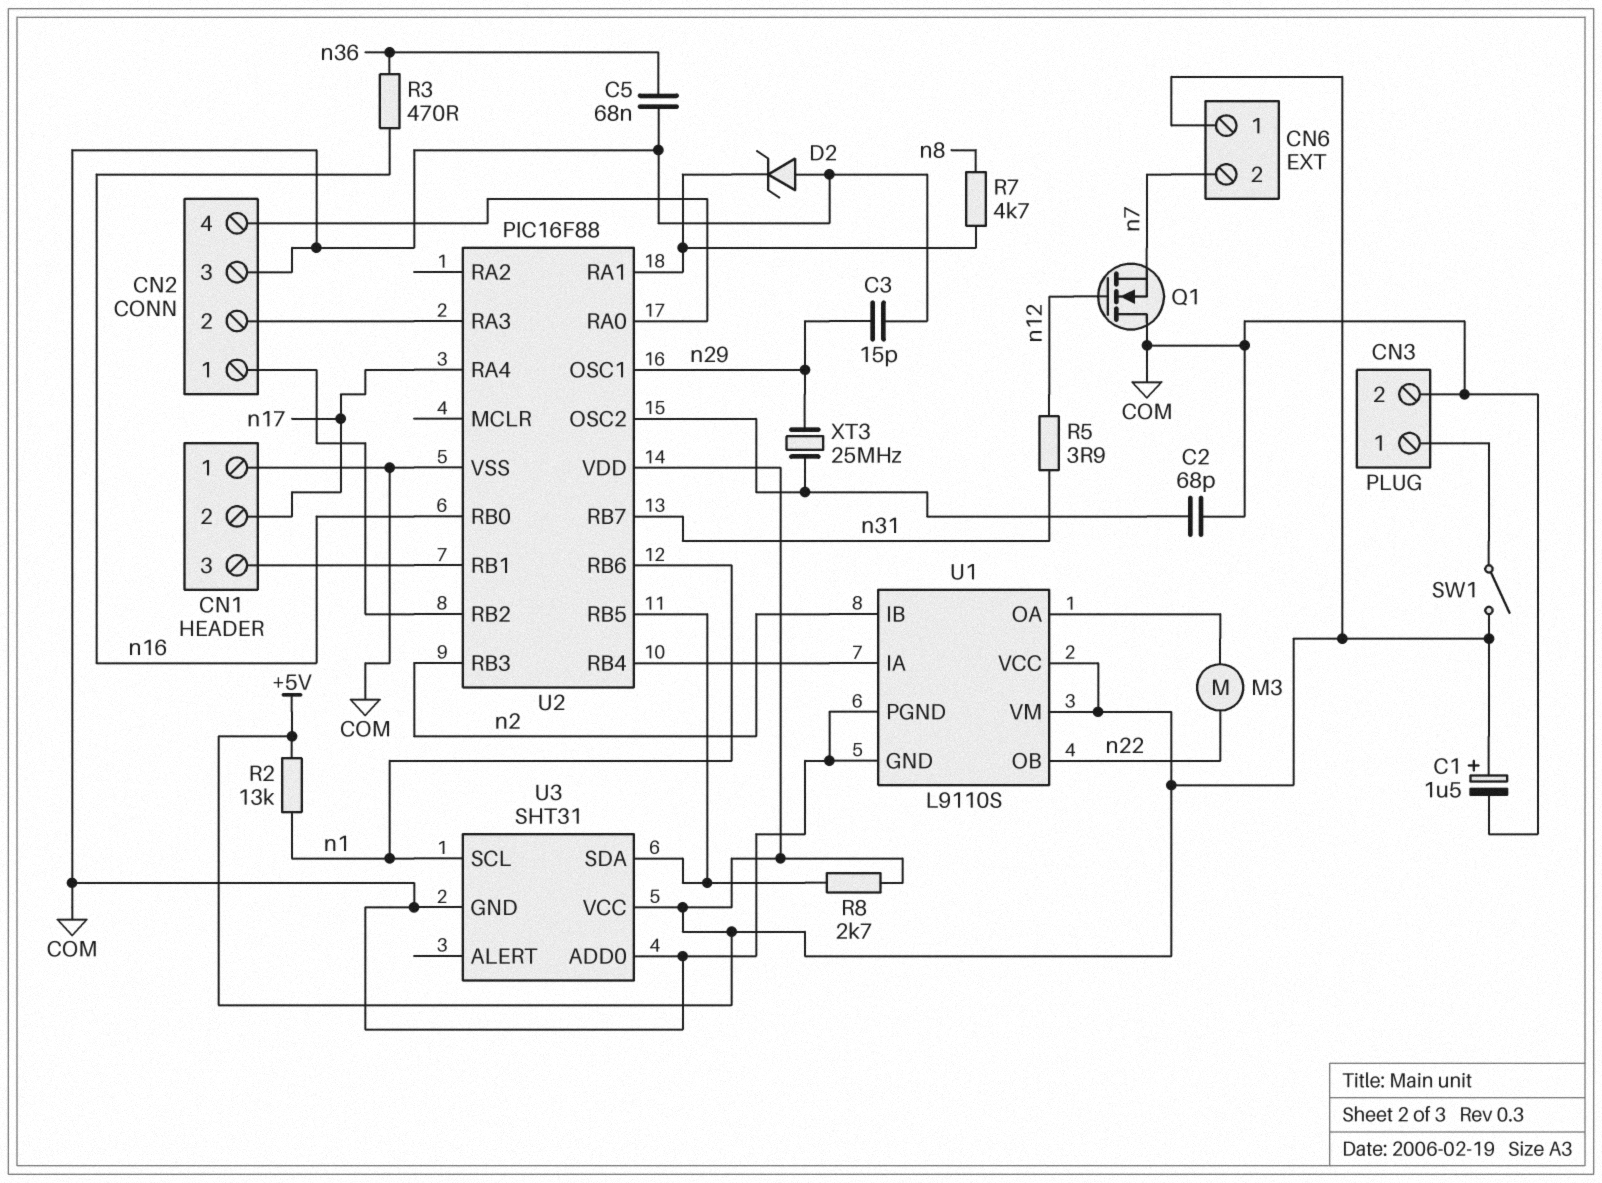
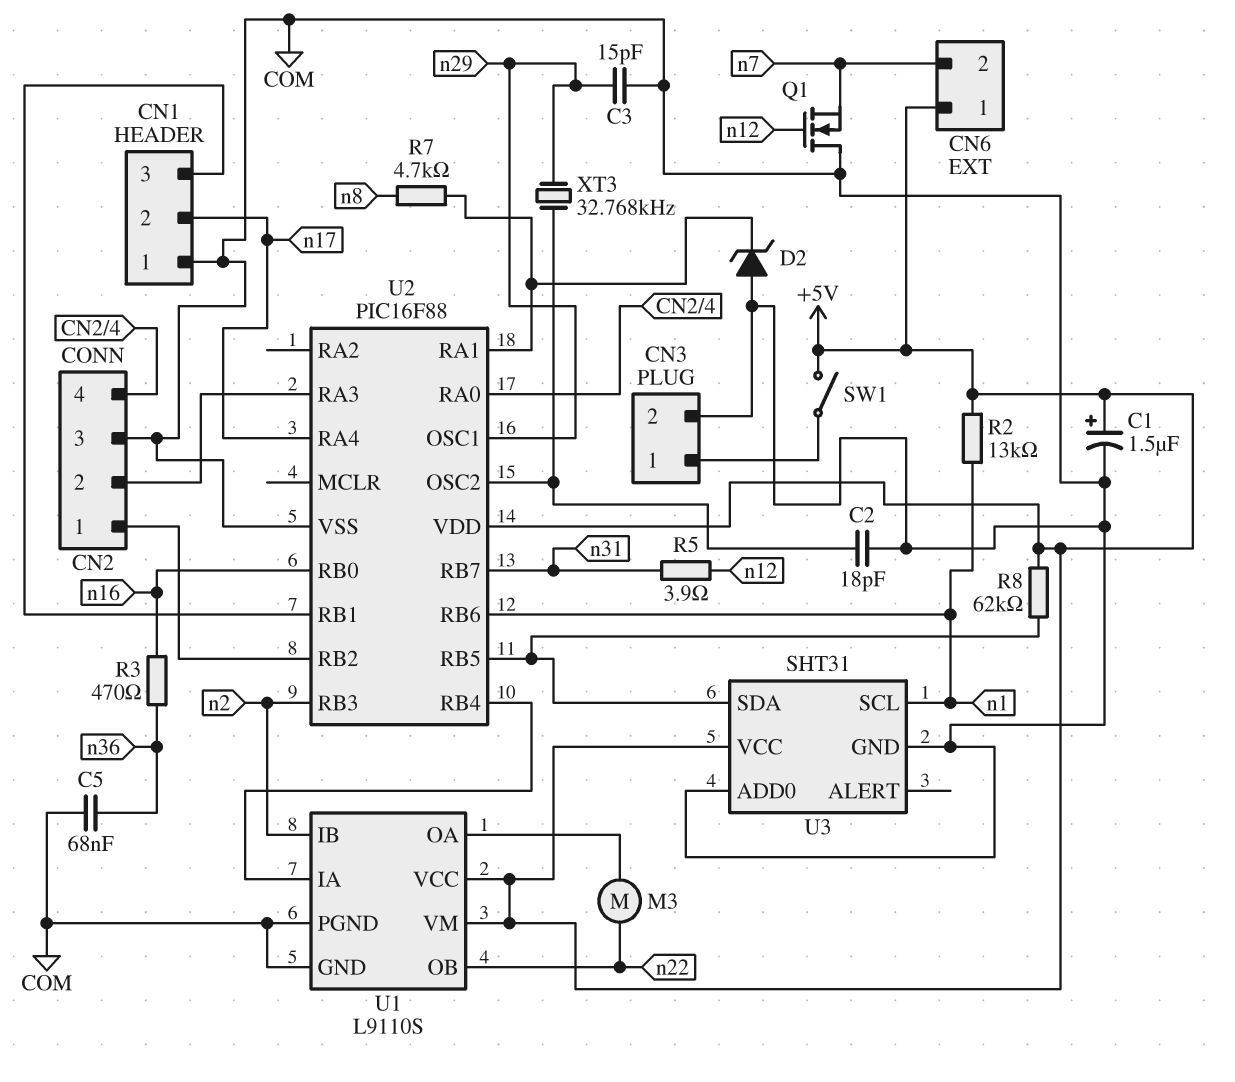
C2: 68pF (COM, U2/OSC2) -> 18pF (COM, U2/OSC2)
R8: 2.7k (+5V, U2/RB5) -> 62k (+5V, U2/RB5)
XT3: 25MHz (U2/OSC2, n29) -> 32.768kHz (U2/OSC2, n29)

